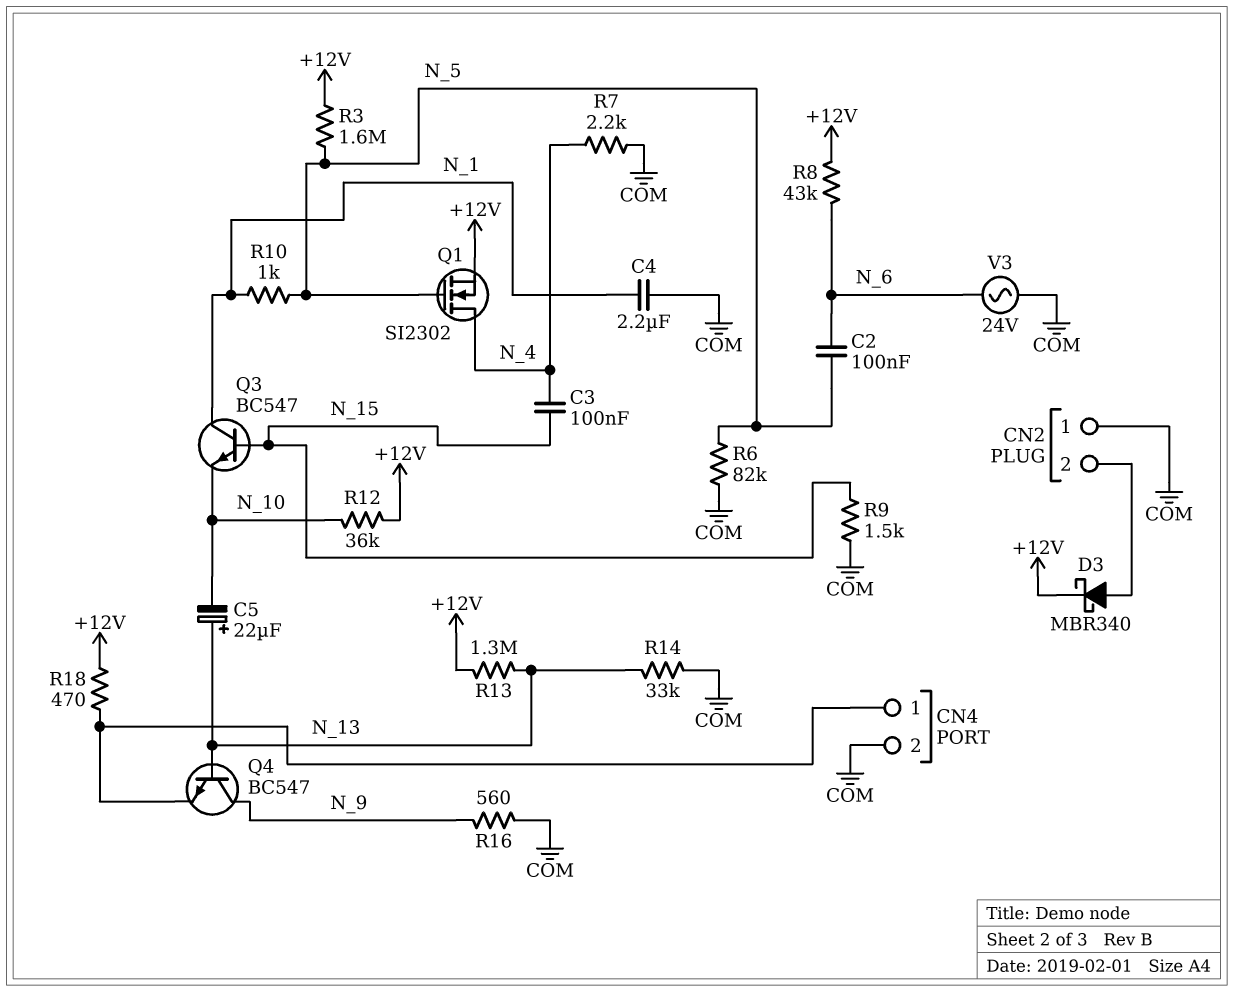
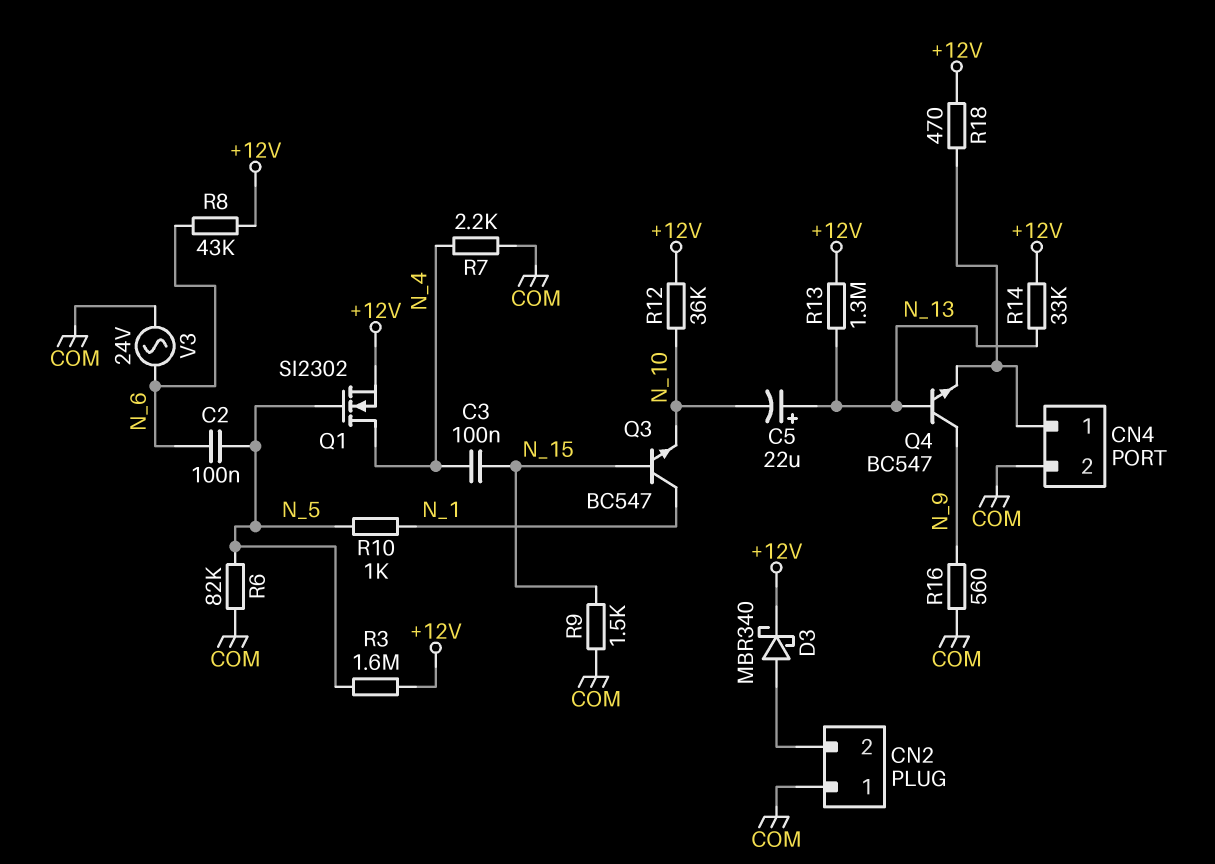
C4: 2.2uF (COM, N_1) -> none
R14: 33k (COM, N_13) -> 33k (+12V, N_13)

